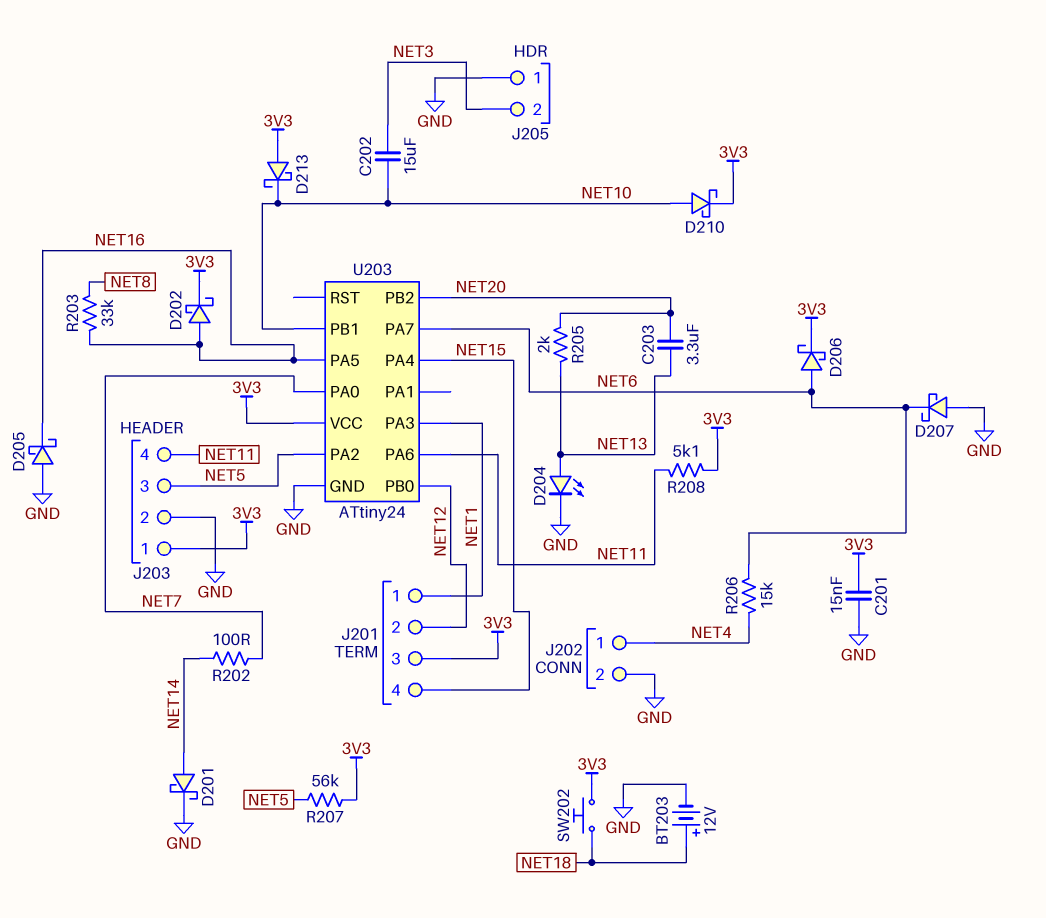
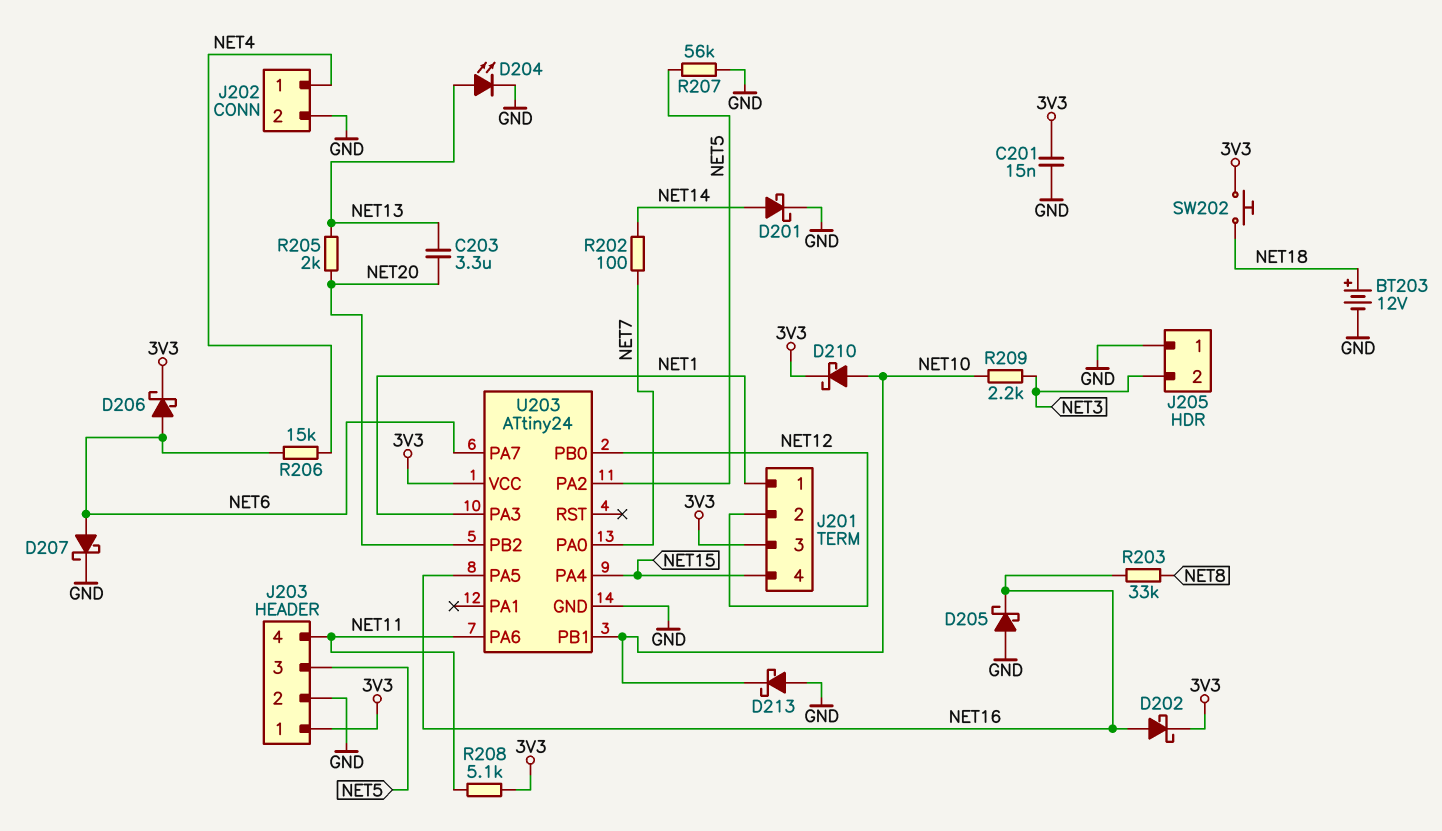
C202: 15uF (NET3, NET10) -> none
D207: schottky (A GND, K NET6) -> schottky (A NET6, K GND)
D213: schottky (A 3V3, K NET10) -> schottky (A GND, K NET10)
R207: 56k (3V3, NET5) -> 56k (GND, NET5)
R209: none -> 2.2k (NET3, NET10)

